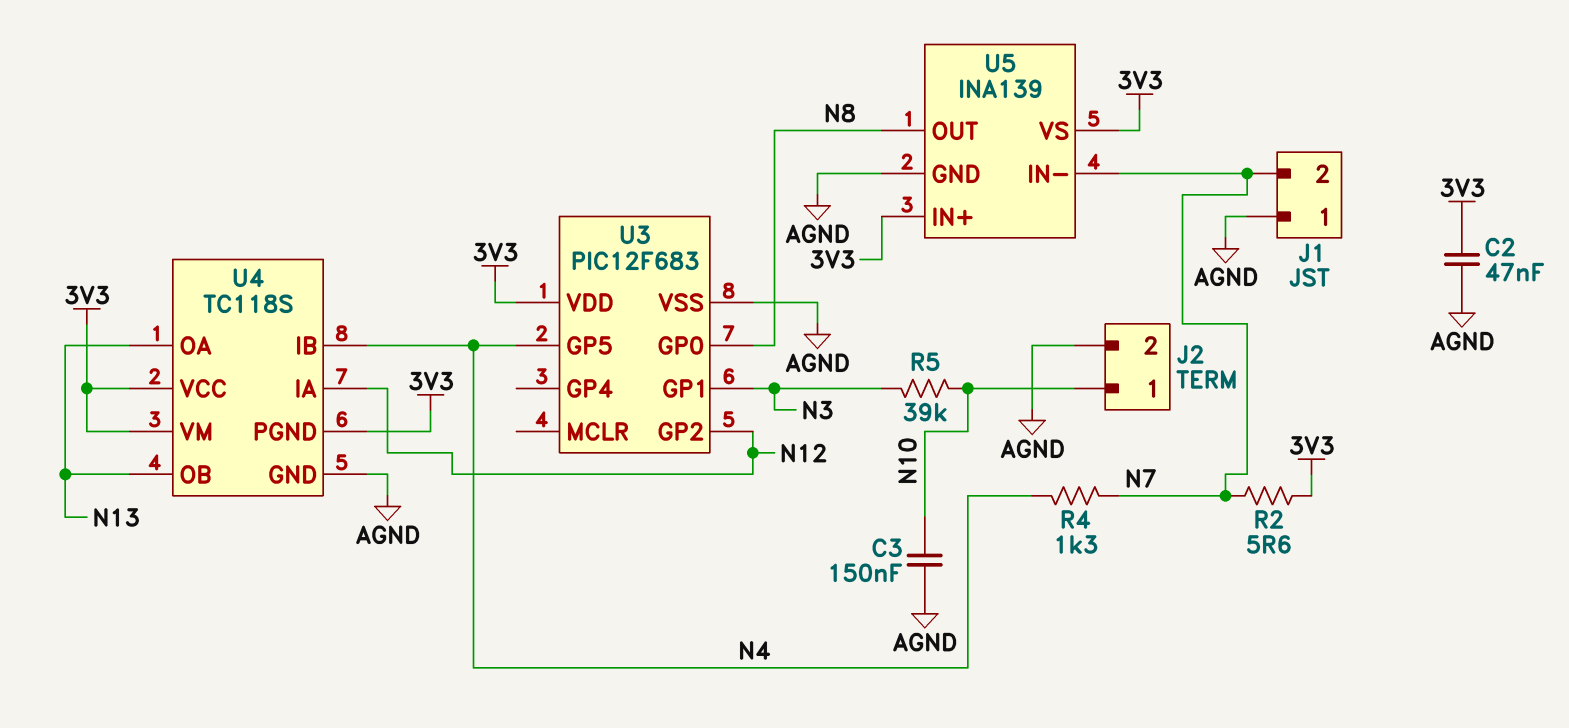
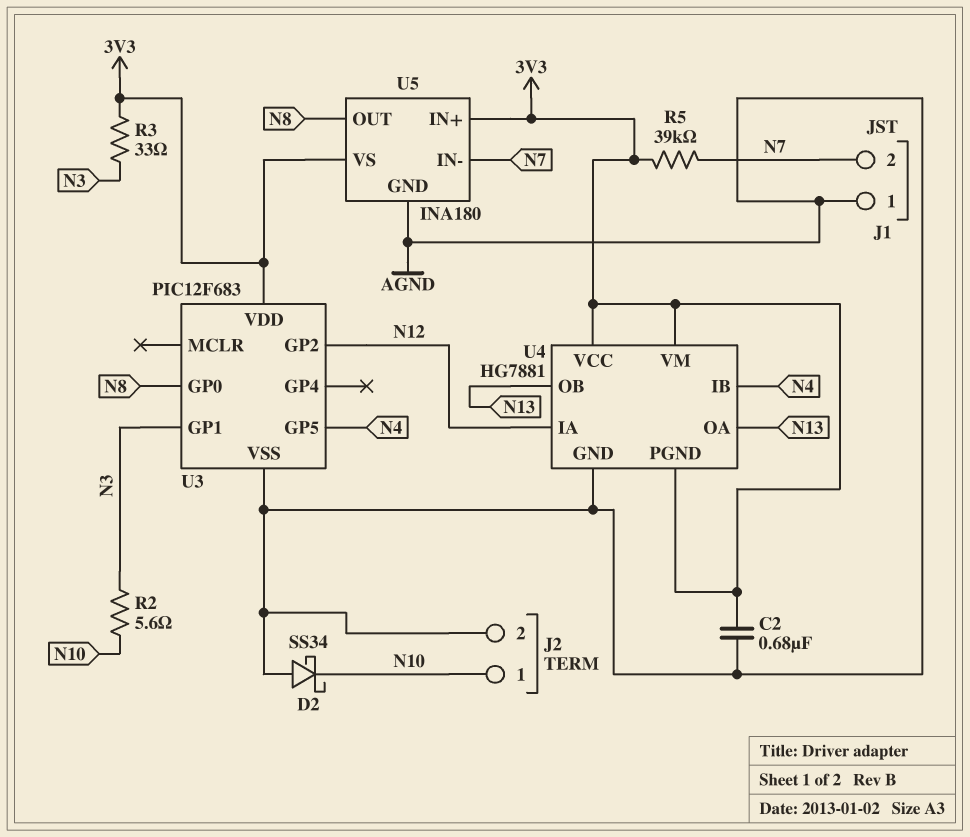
C2: 47nF (3V3, AGND) -> 680nF (3V3, AGND)
C3: 150nF (AGND, N10) -> none
D2: none -> schottky SS34 (A AGND, K N10)
R2: 5.6 (3V3, N7) -> 5.6 (N3, N10)
R3: none -> 33 (3V3, N3)
R4: 1.3k (N4, N7) -> none
R5: 39k (N3, N10) -> 39k (3V3, N7)
U4: TC118S -> HG7881
U5: INA139 -> INA180

